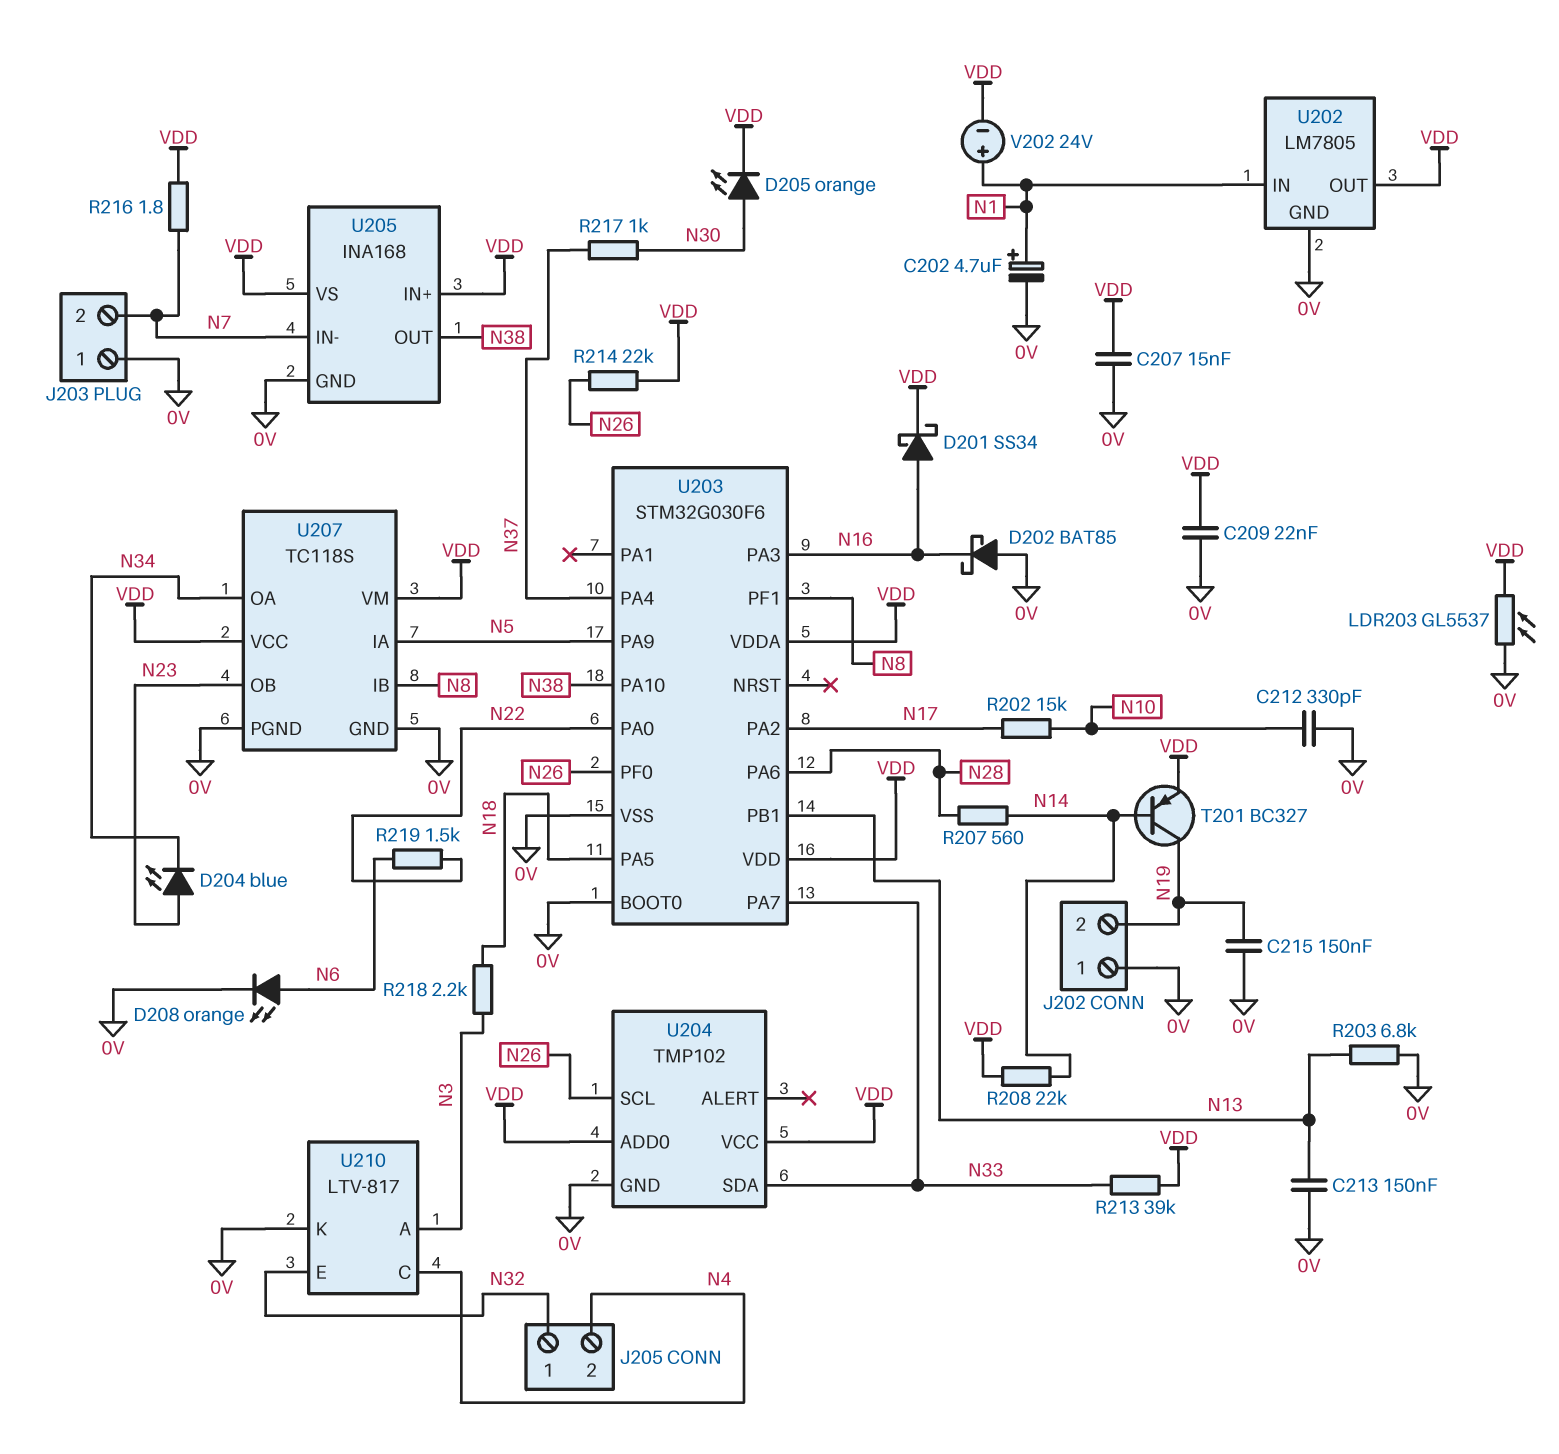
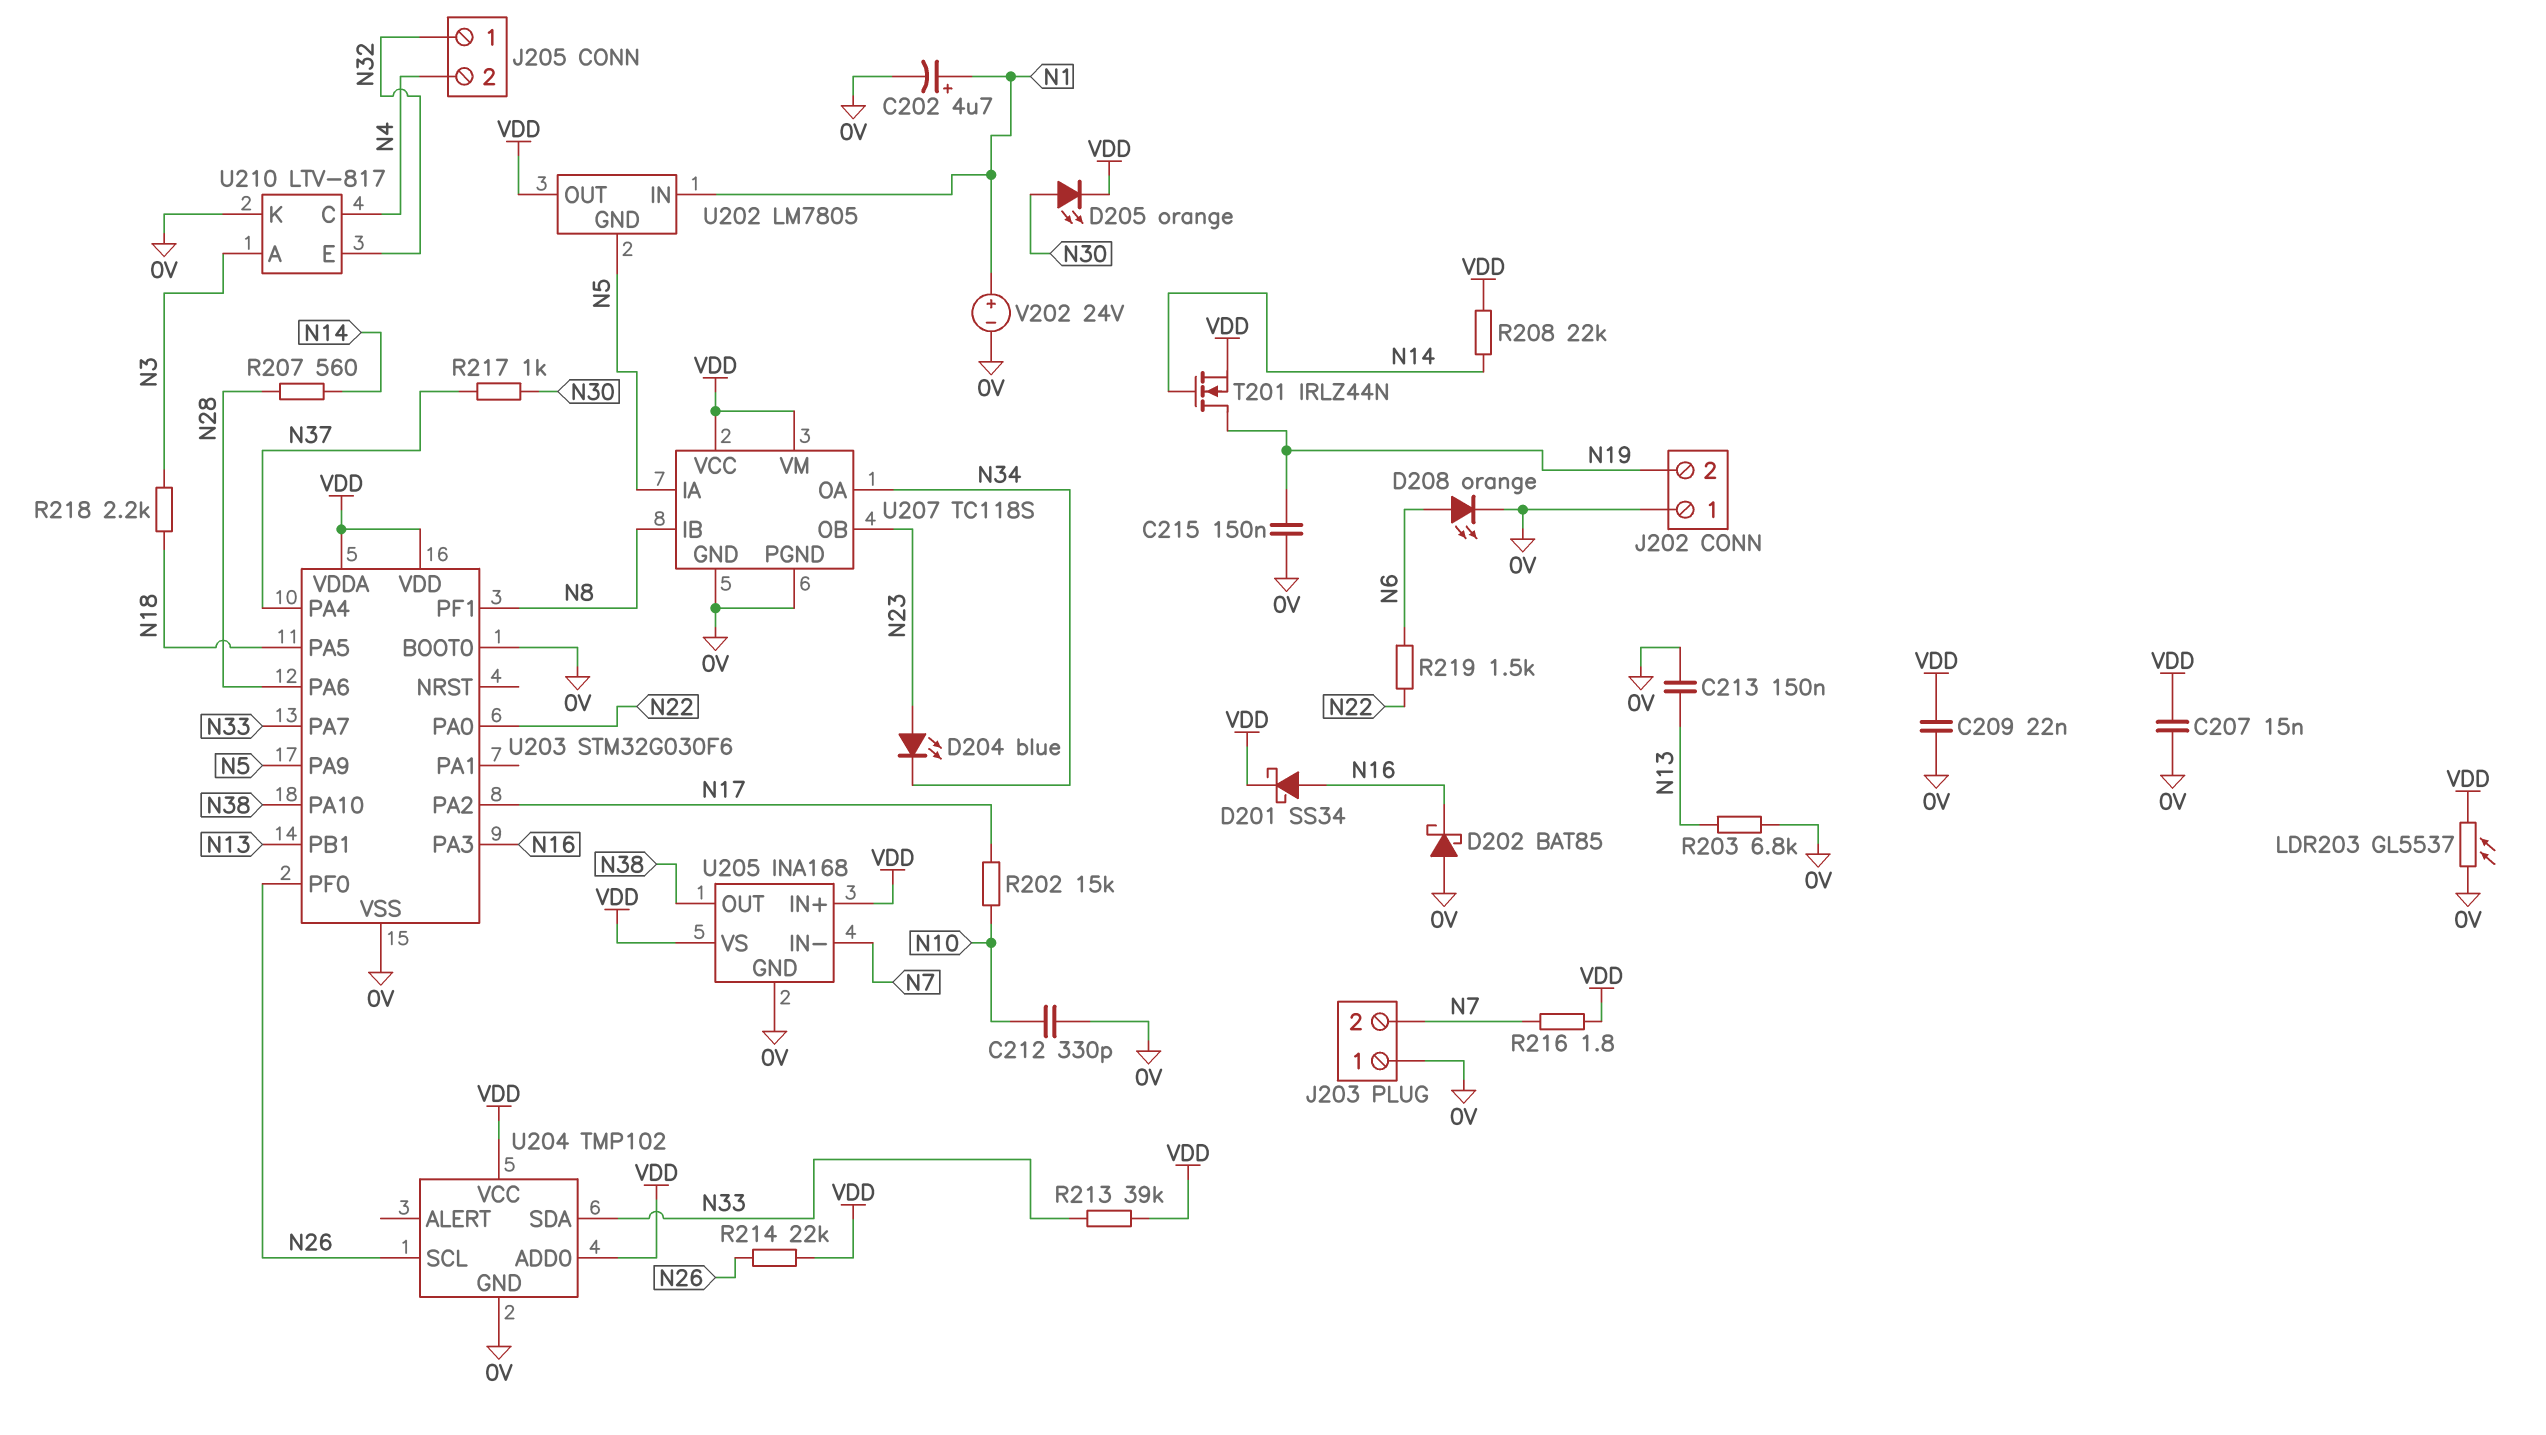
T201: PNP BC327 (B N14, C N19, E VDD) -> NMOS IRLZ44N (G N14, D N19, S VDD)
U202 pin GND: 0V -> N5
V202: 24V (plus N1, minus VDD) -> 24V (plus N1, minus 0V)

